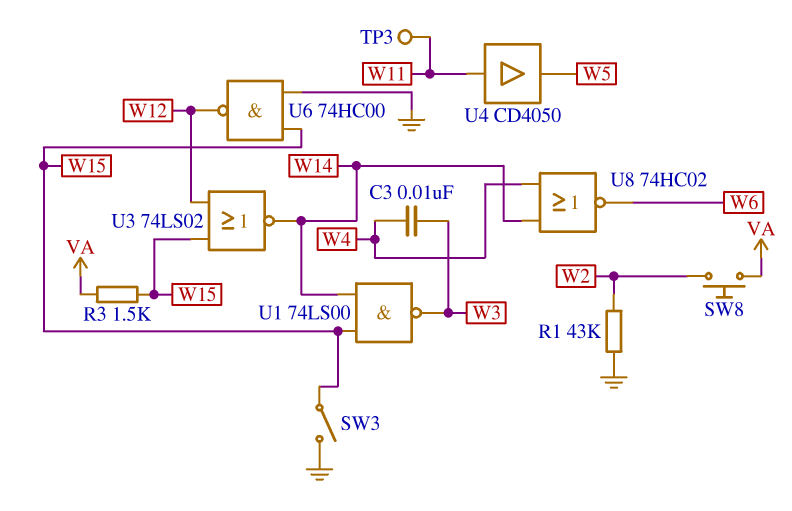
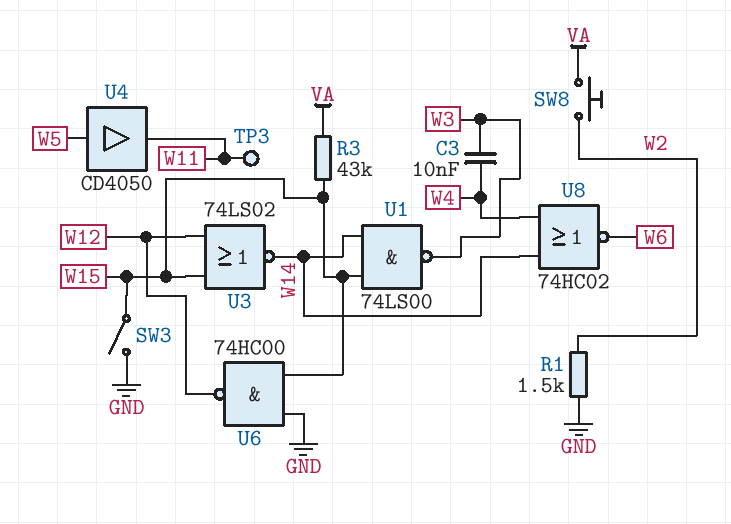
R1: 43k (GND, W2) -> 1.5k (GND, W2)
R3: 1.5k (VA, W15) -> 43k (VA, W15)
U4: buffer CD4050 (in W11, out W5) -> buffer CD4050 (in W5, out W11)

